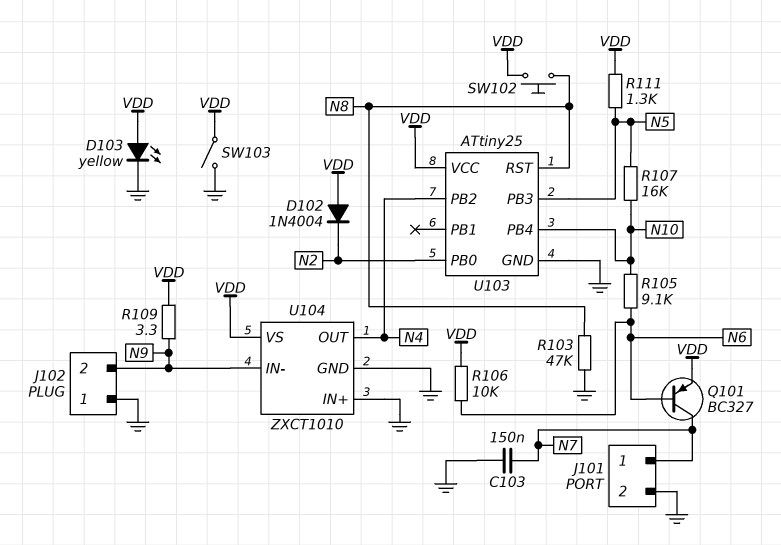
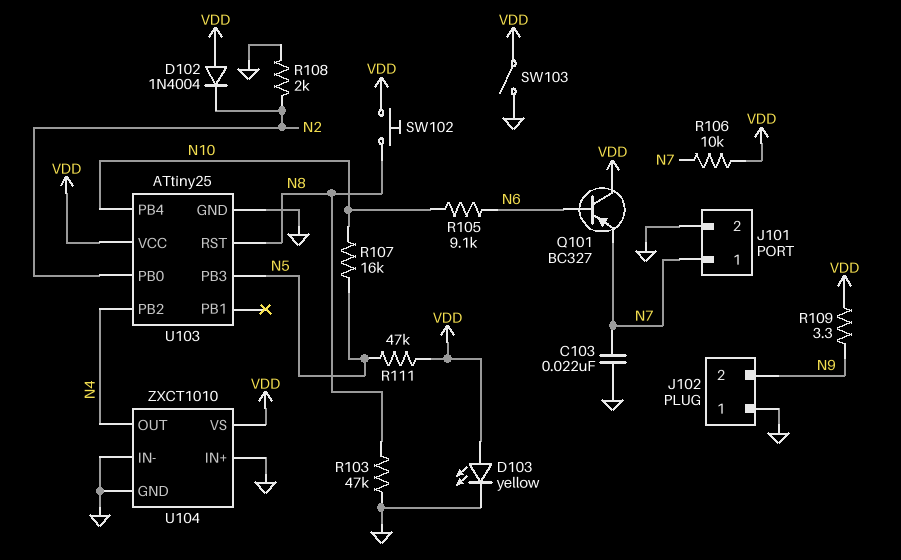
C103: 150nF (GND, N7) -> 22nF (GND, N7)
Q101: PNP BC327 (B N6, C N7, E VDD) -> PNP BC327 (B N6, C VDD, E N7)
R106: 10k (N6, VDD) -> 10k (N7, VDD)
R108: none -> 2k (GND, N2)
R111: 1.3k (N5, VDD) -> 47k (N5, VDD)
U104 pin IN-: N9 -> GND

